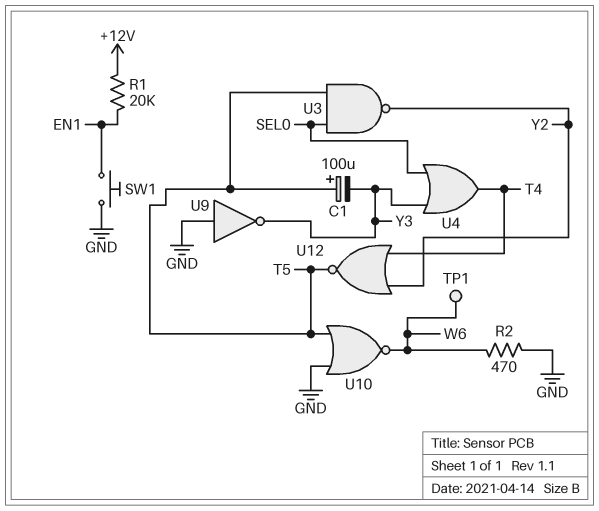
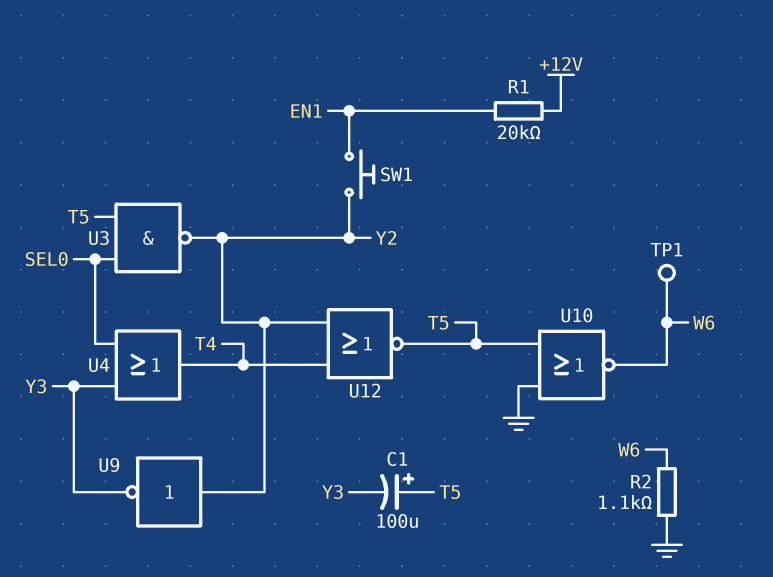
R2: 470 (GND, W6) -> 1.1k (GND, W6)
SW1: button (EN1, GND) -> button (EN1, Y2)
U9: NOT (in GND, out Y3) -> NOT (in Y2, out Y3)

